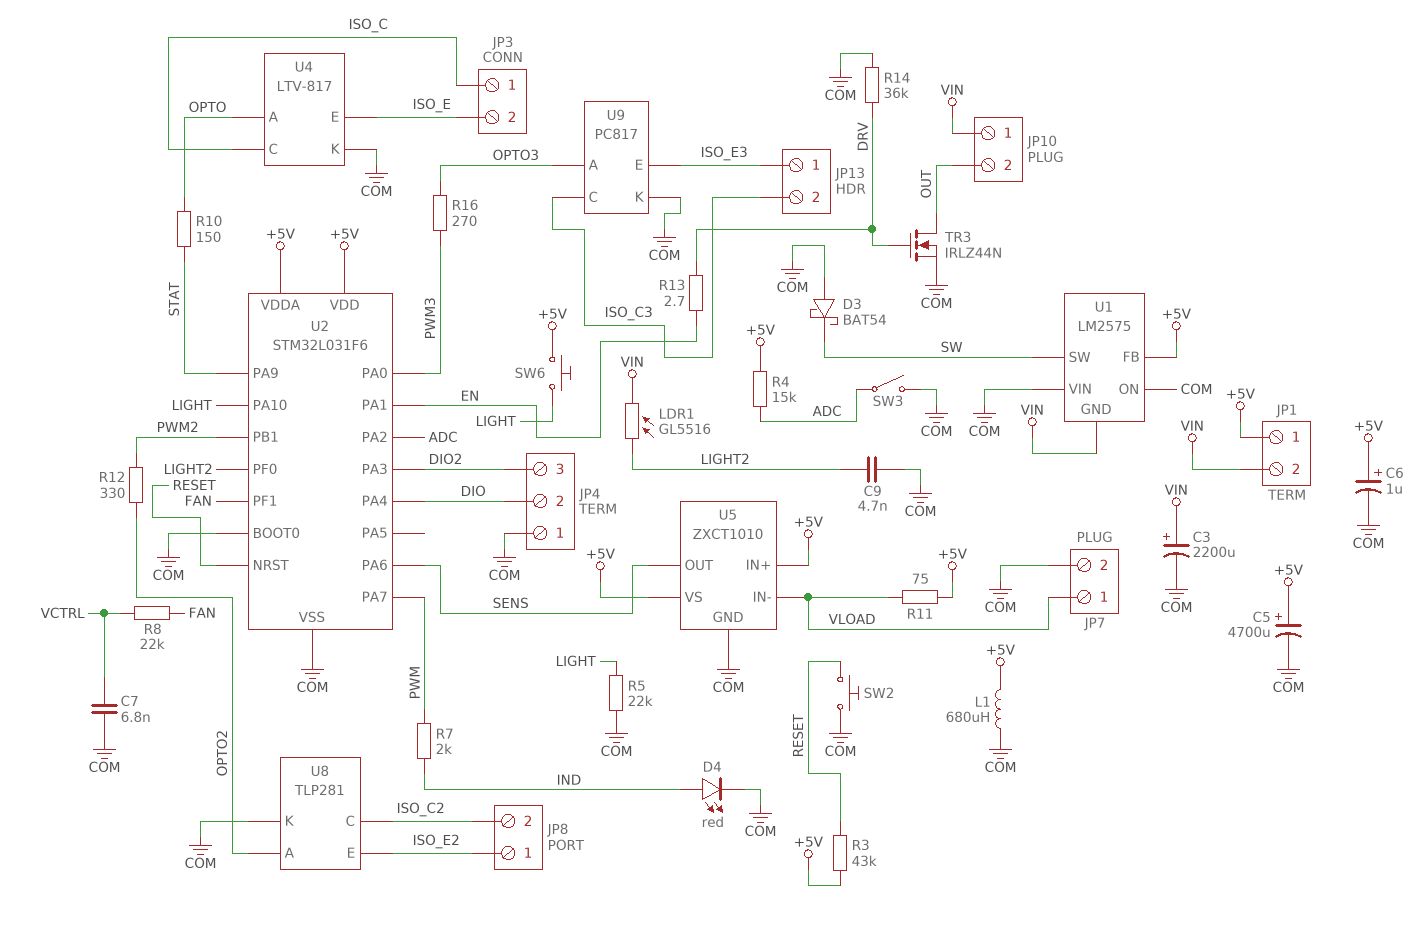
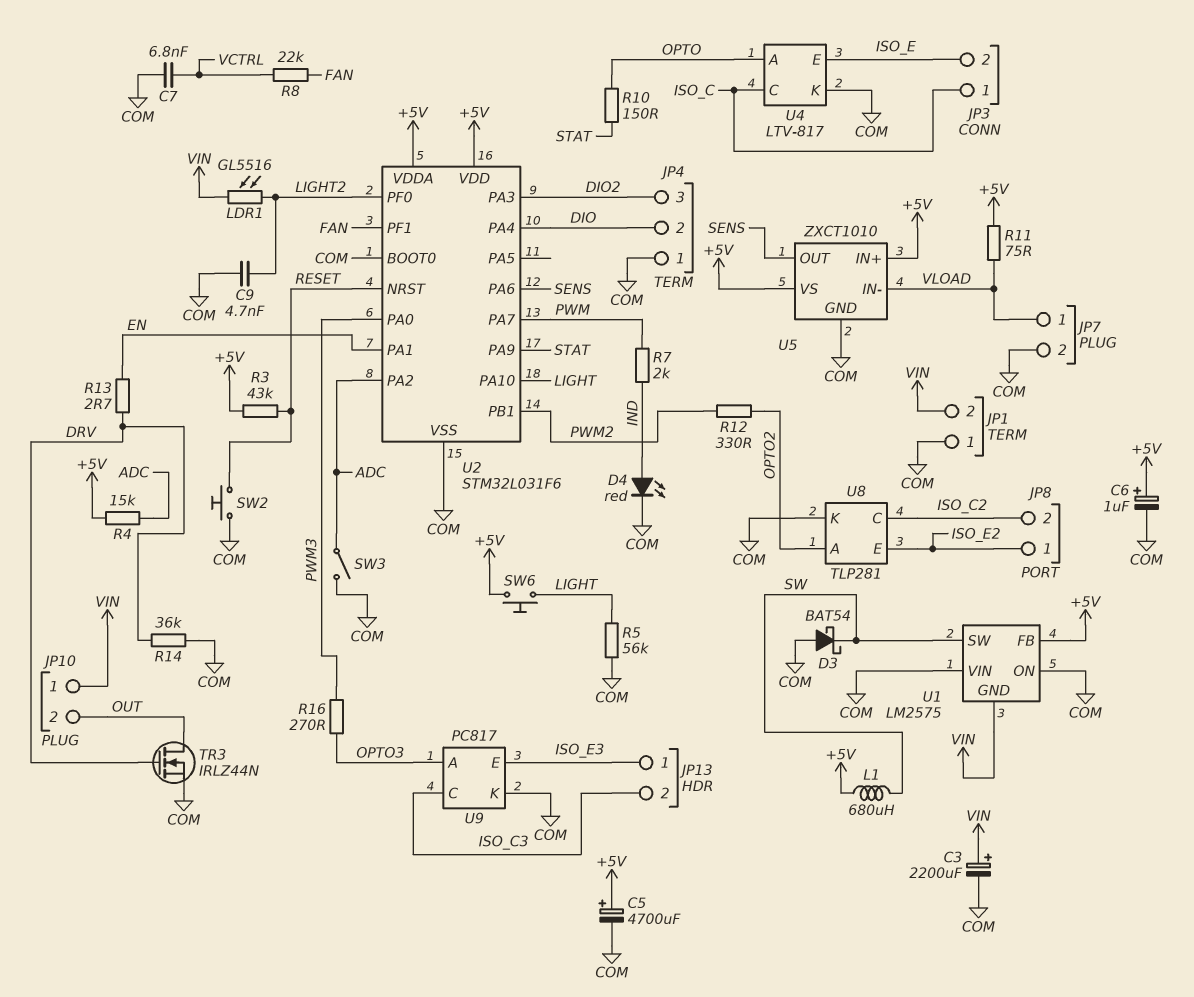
JP1 pin 1: +5V -> COM
L1: 680uH (+5V, COM) -> 680uH (+5V, SW)
R5: 22k (COM, LIGHT) -> 56k (COM, LIGHT)

